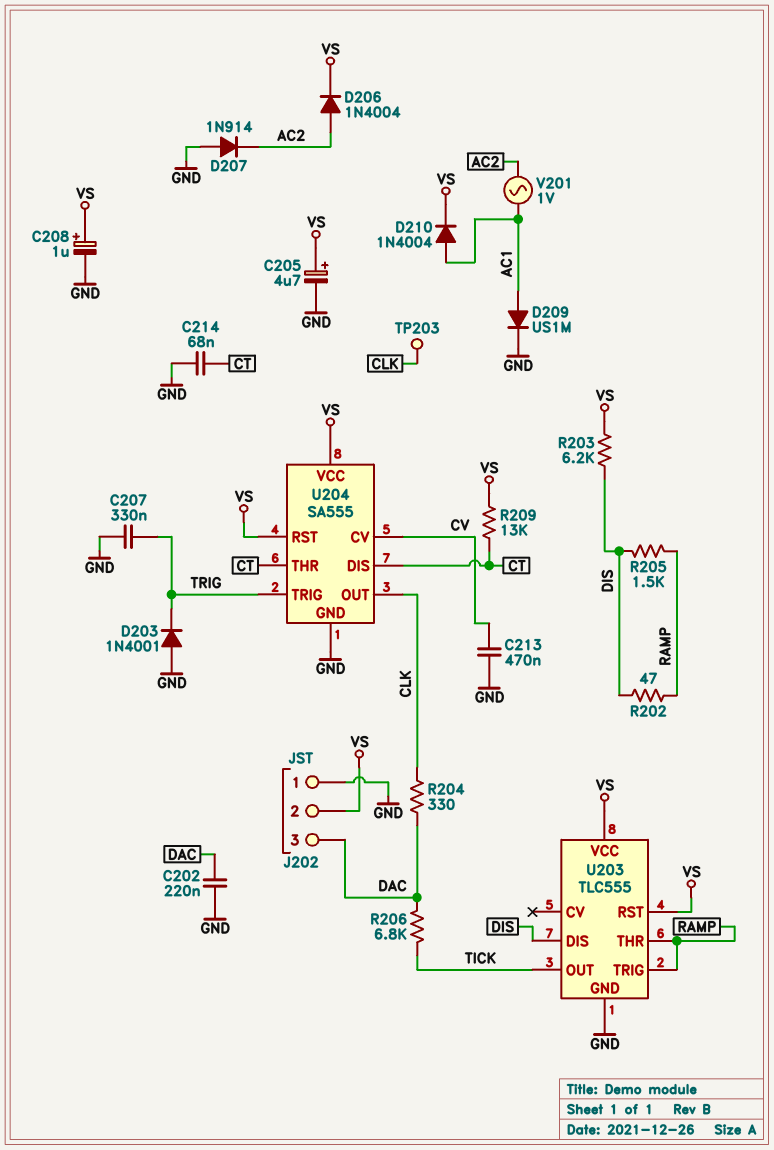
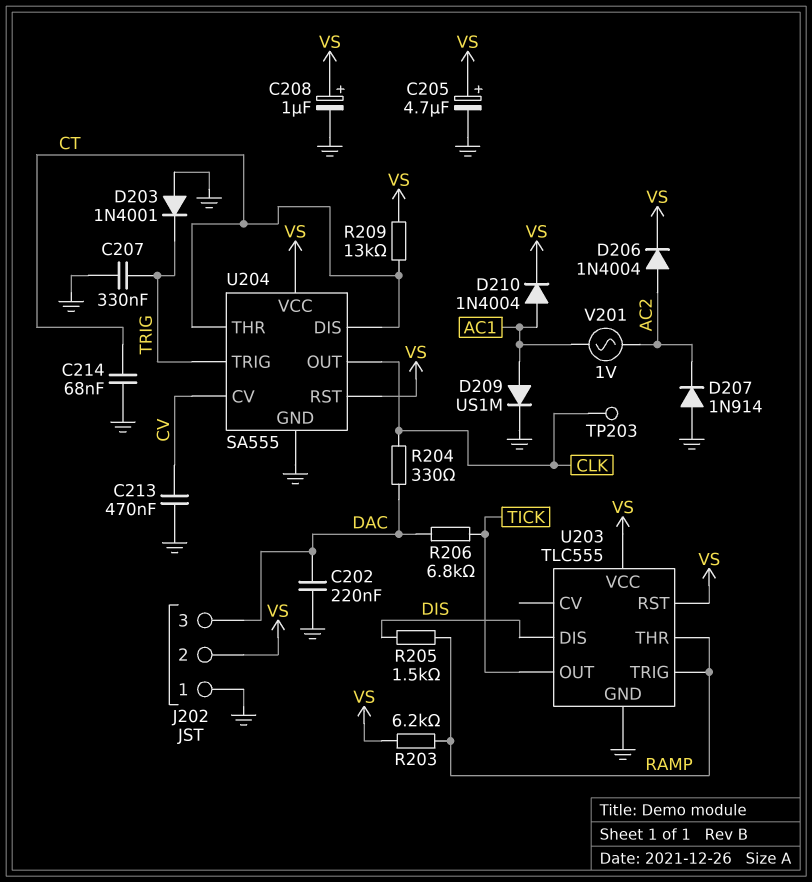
R202: 47 (DIS, RAMP) -> none
R203: 6.2k (DIS, VS) -> 6.2k (RAMP, VS)

